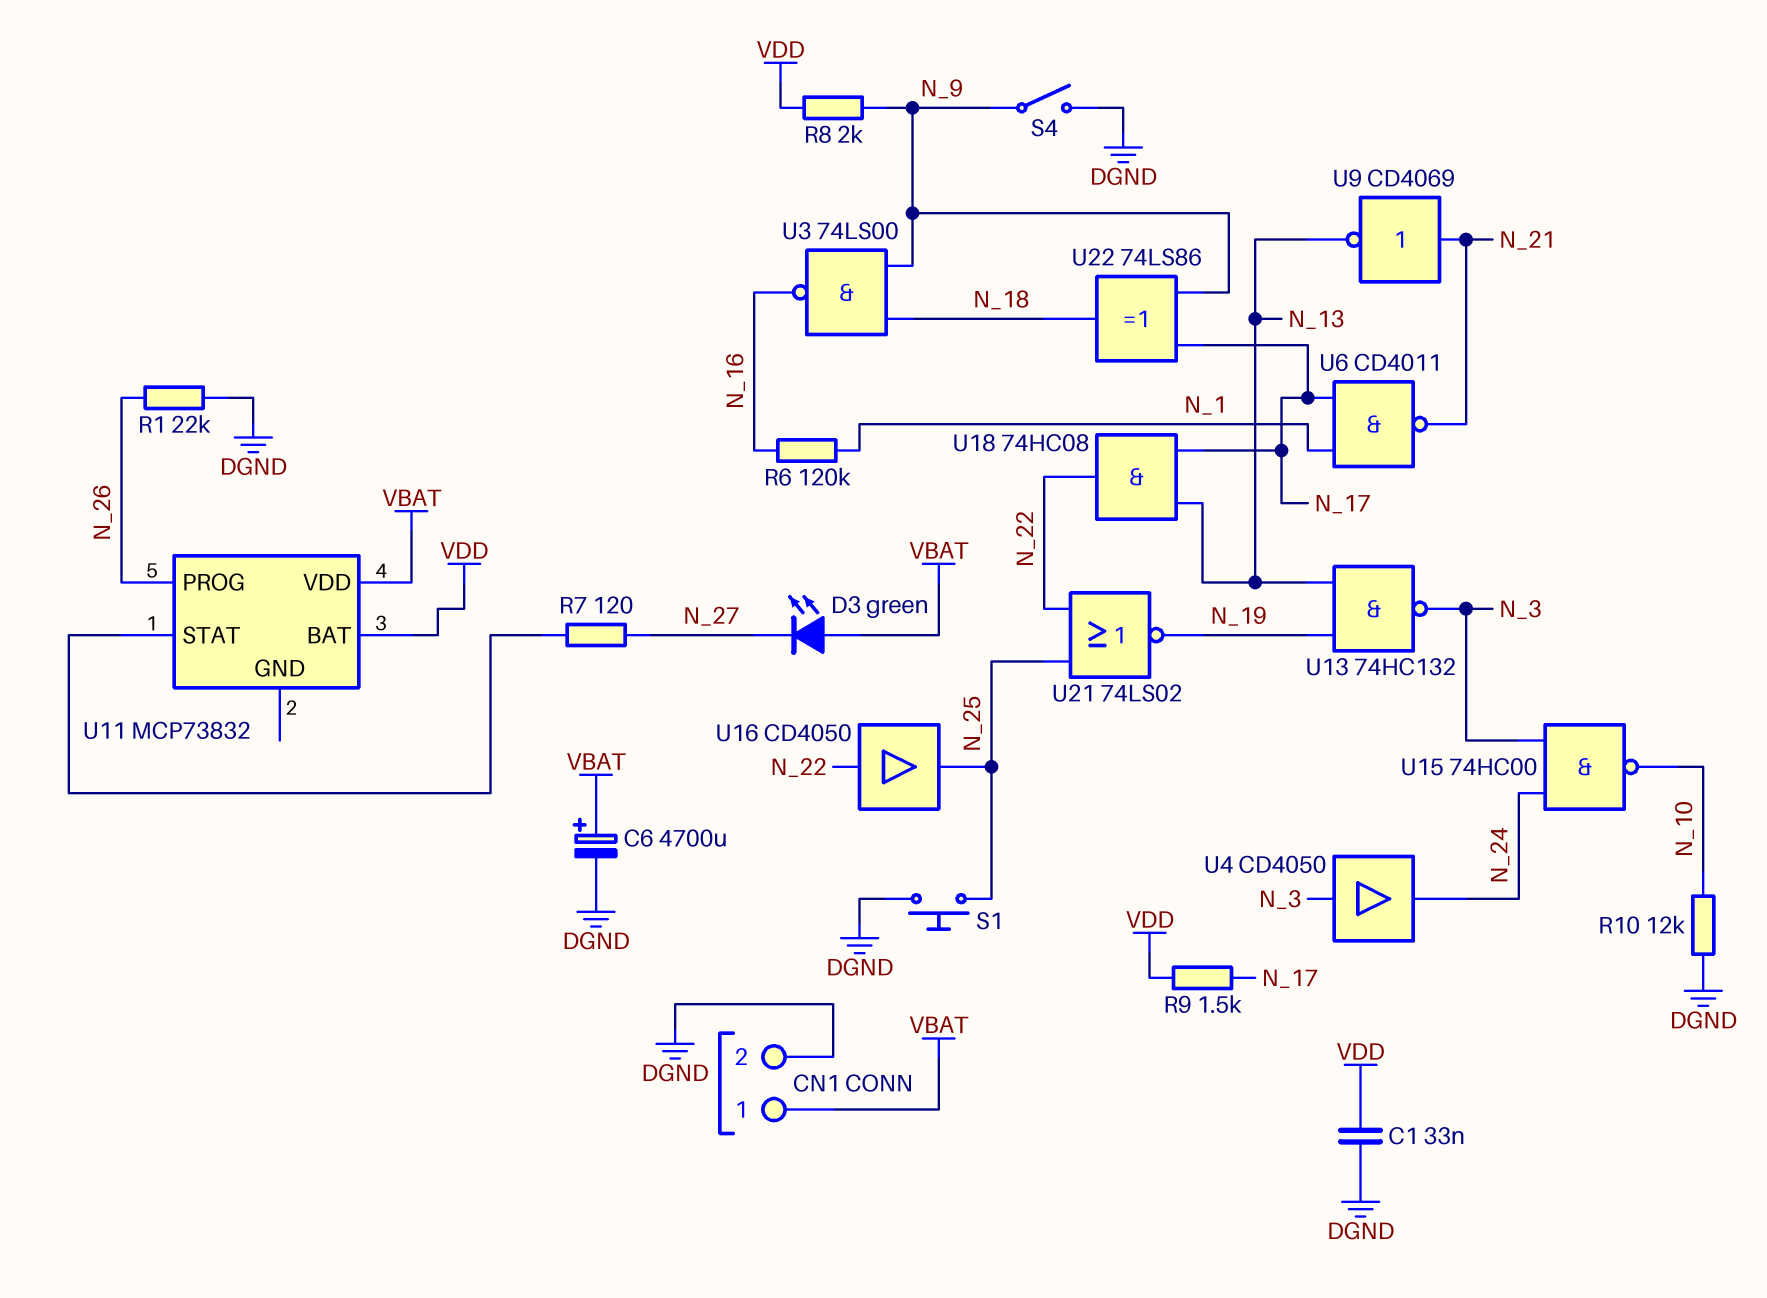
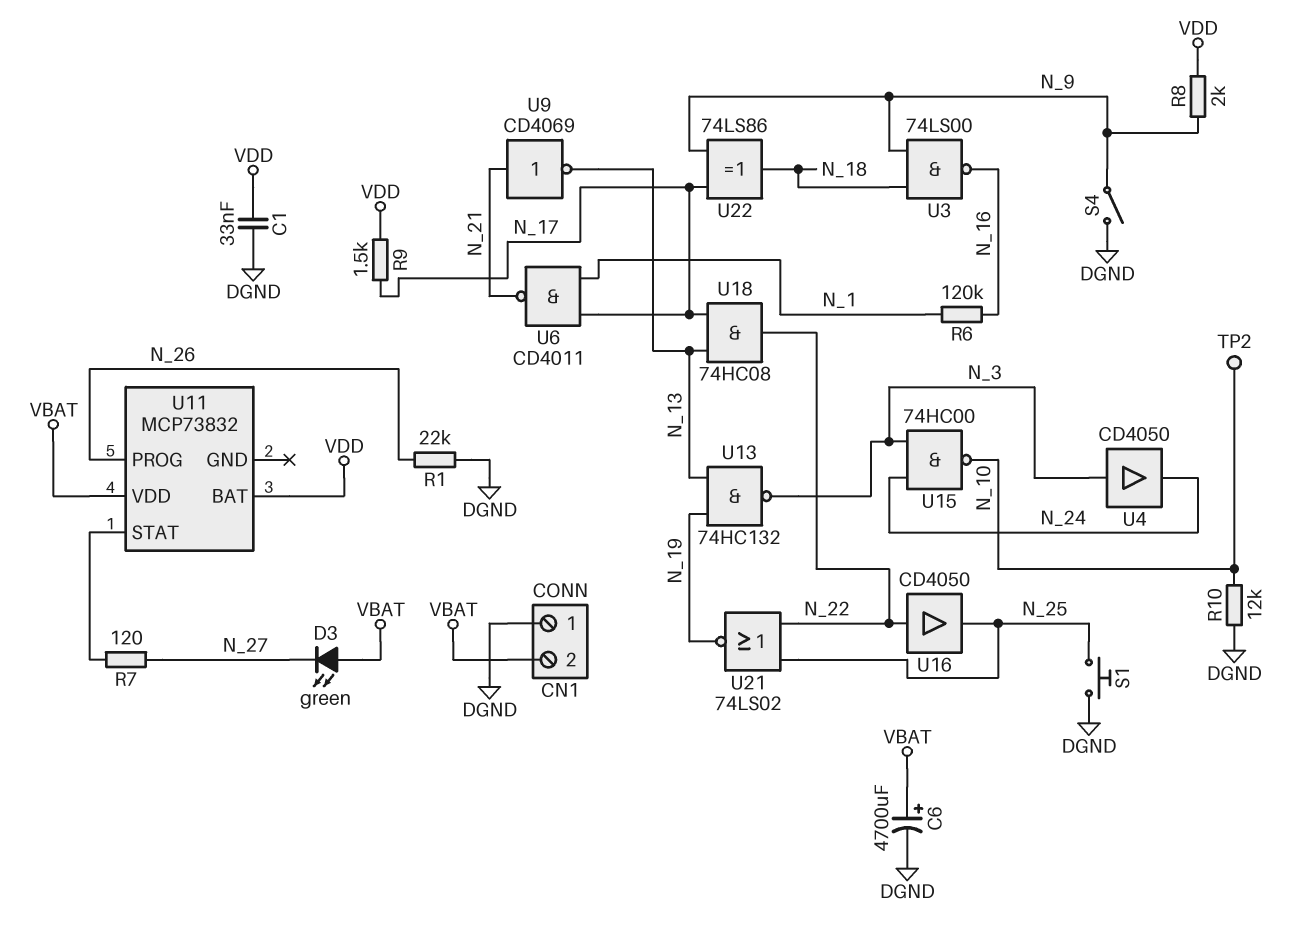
CN1 pin 1: VBAT -> DGND
CN1 pin 2: DGND -> VBAT
TP2: none -> test point (N_10)

